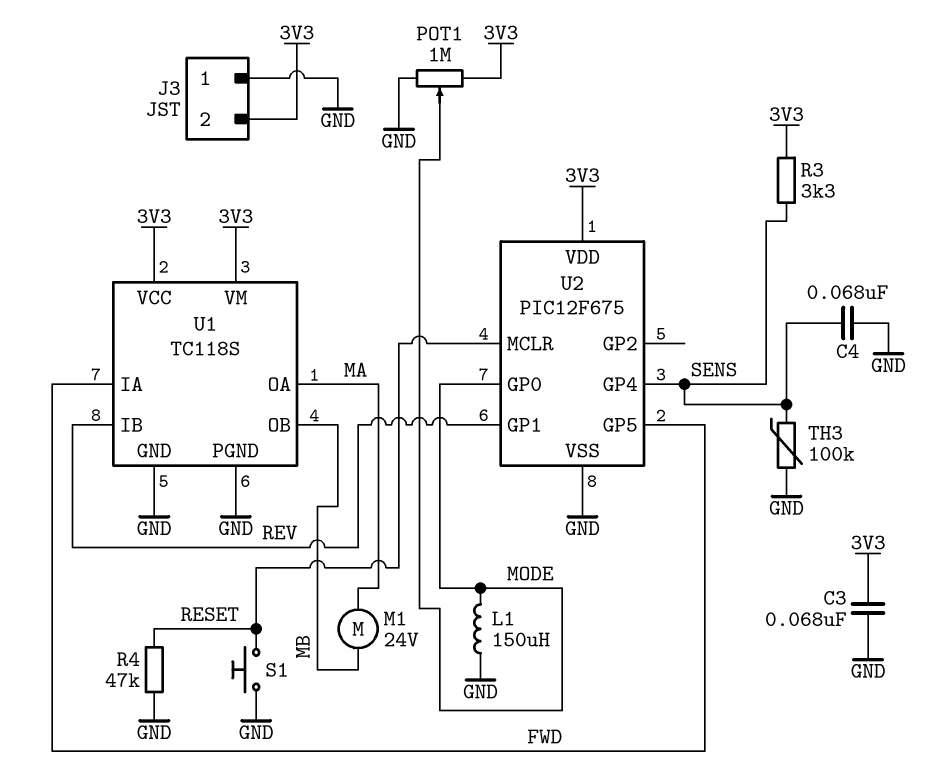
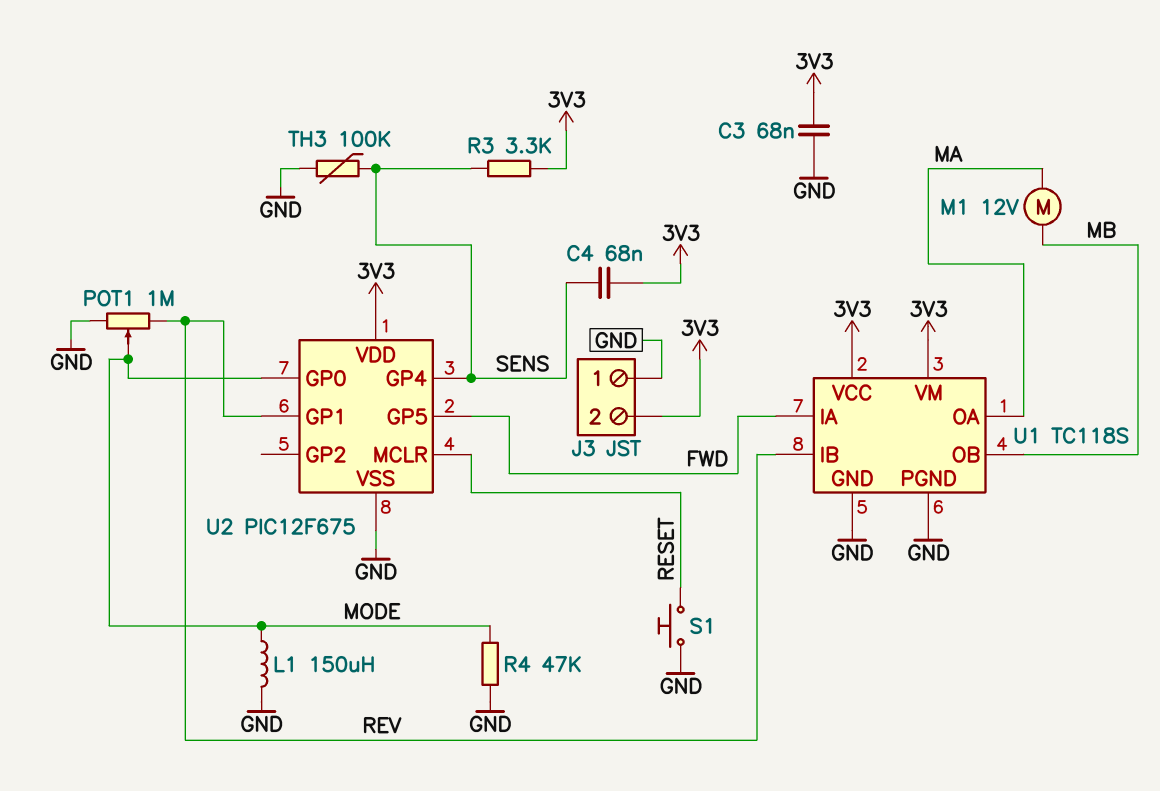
C4: 68nF (GND, SENS) -> 68nF (3V3, SENS)
M1: motor 24V (MA, MB) -> motor 12V (MA, MB)
POT1: 1M (3V3, GND, wiper MODE) -> 1M (GND, REV, wiper MODE)
R4: 47k (GND, RESET) -> 47k (GND, MODE)

